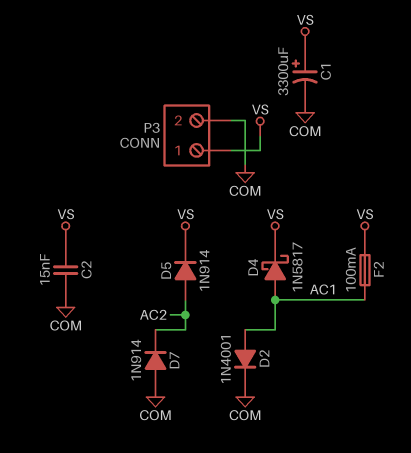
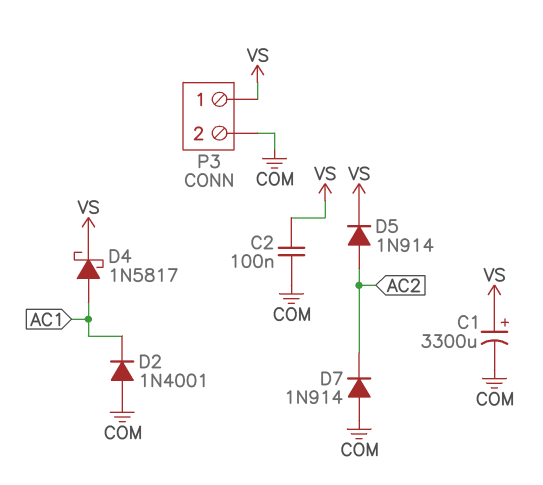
C2: 15nF (COM, VS) -> 100nF (COM, VS)
D2: diode 1N4001 (A AC1, K COM) -> diode 1N4001 (A COM, K AC1)
F2: 100mA (AC1, VS) -> none

